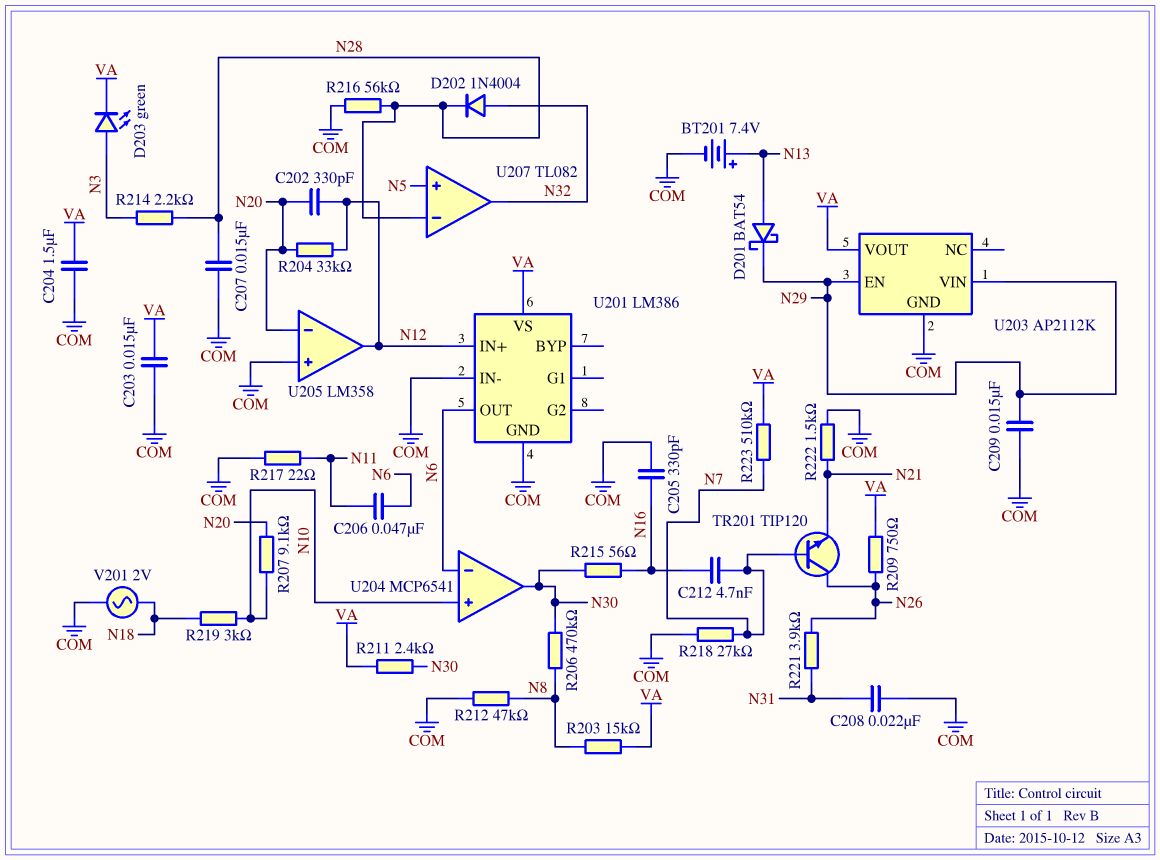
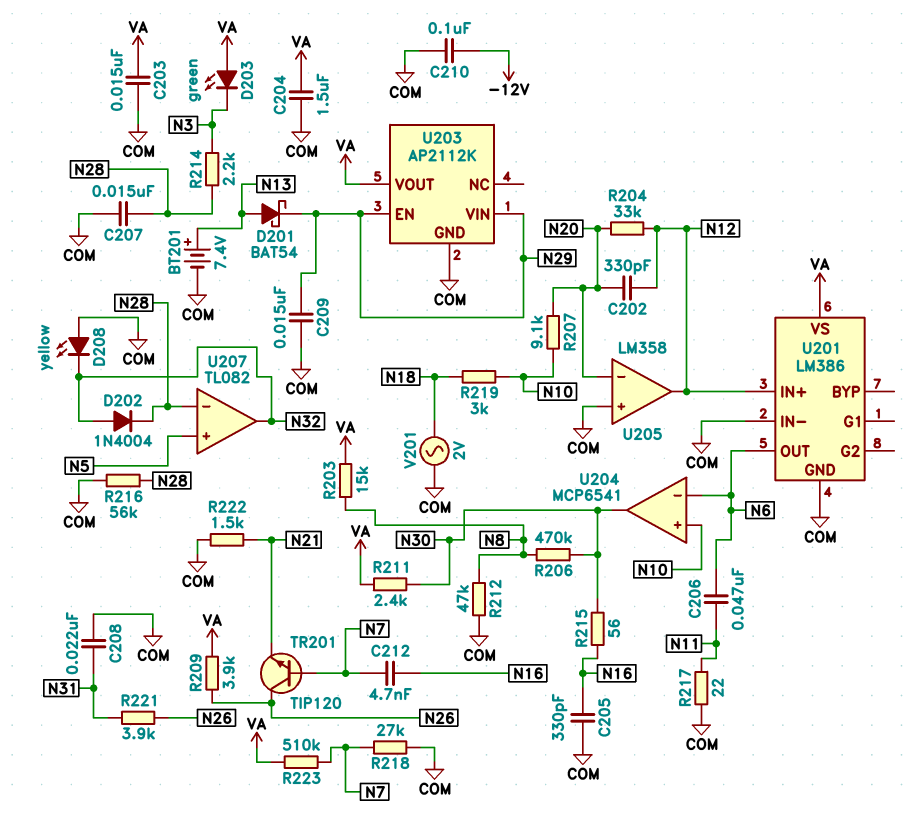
C210: none -> 100nF (-12V, COM)
D203: LED green (A N3, K VA) -> LED green (A VA, K N3)
D208: none -> LED yellow (A COM, K N32)
R209: 750 (N26, VA) -> 3.9k (N26, VA)

